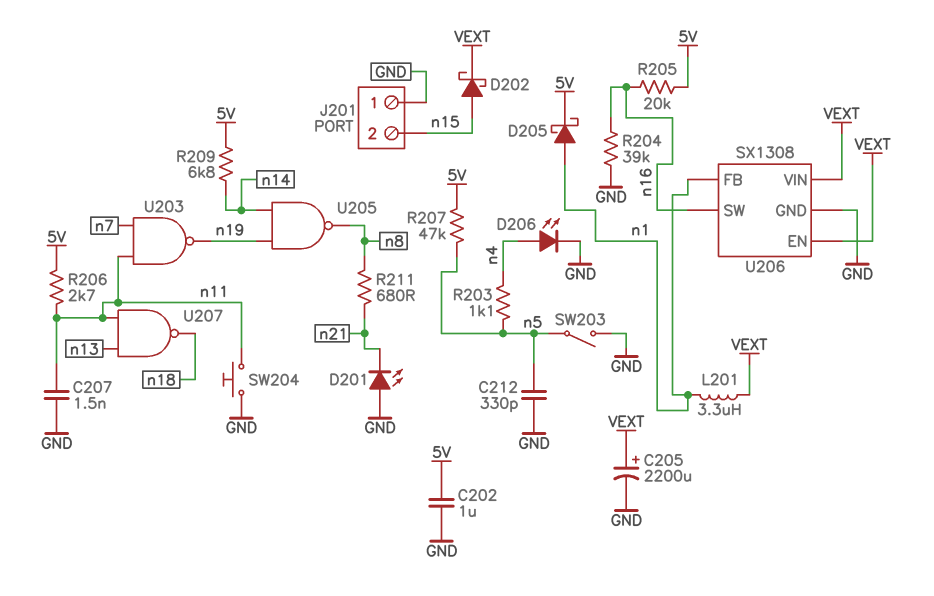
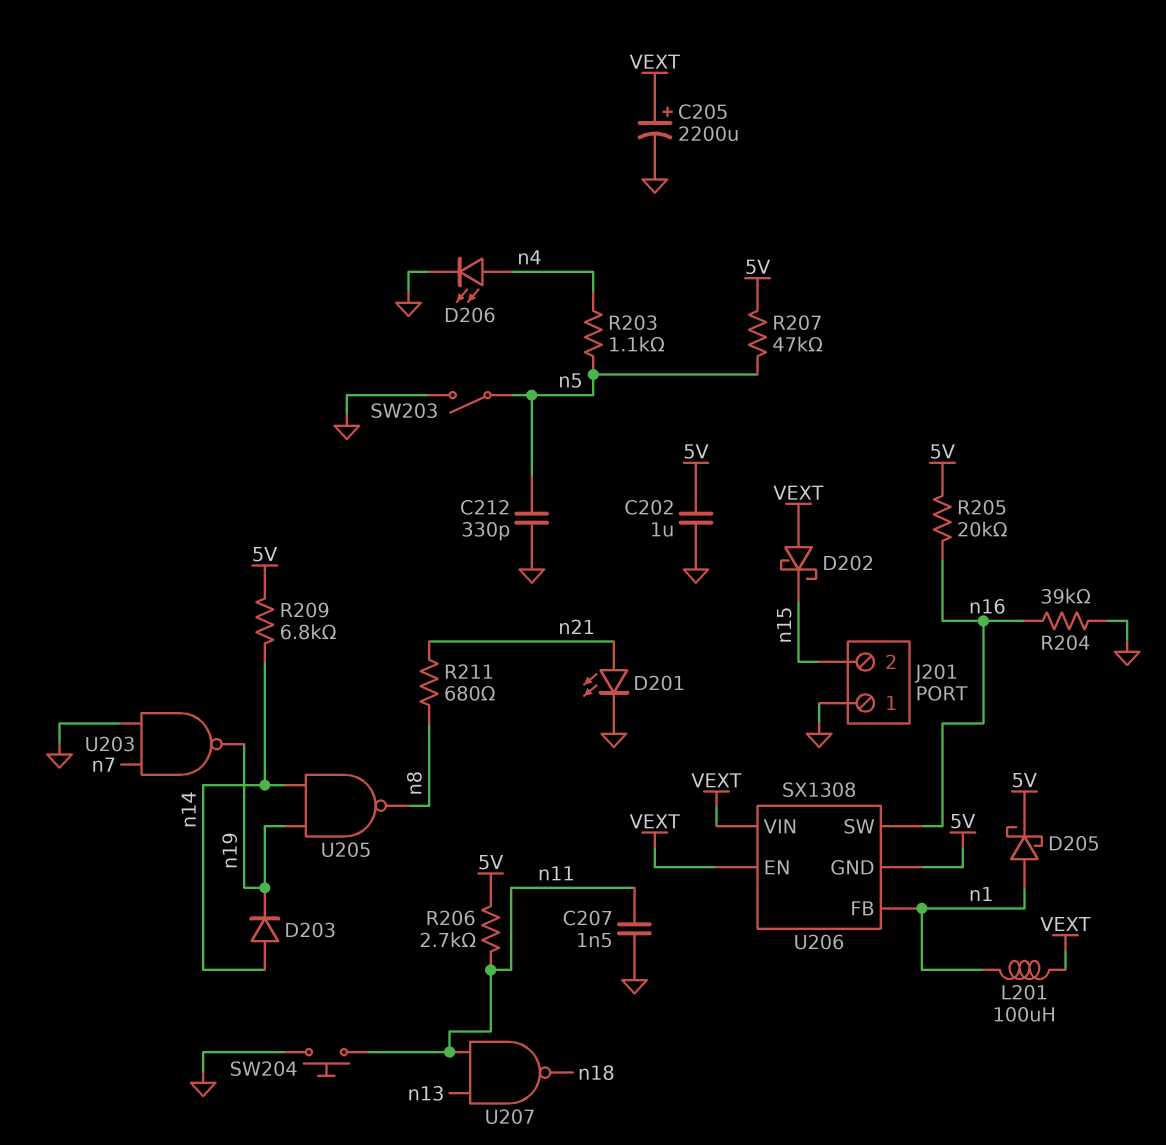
D201: LED (A GND, K n21) -> LED (A n21, K GND)
D202: schottky (A n15, K VEXT) -> schottky (A VEXT, K n15)
D203: none -> diode (A n14, K n19)
L201: 3.3uH (VEXT, n1) -> 100uH (VEXT, n1)
U203: NAND (in n7, in n11, out n19) -> NAND (in GND, in n7, out n19)
U206 pin GND: GND -> 5V

